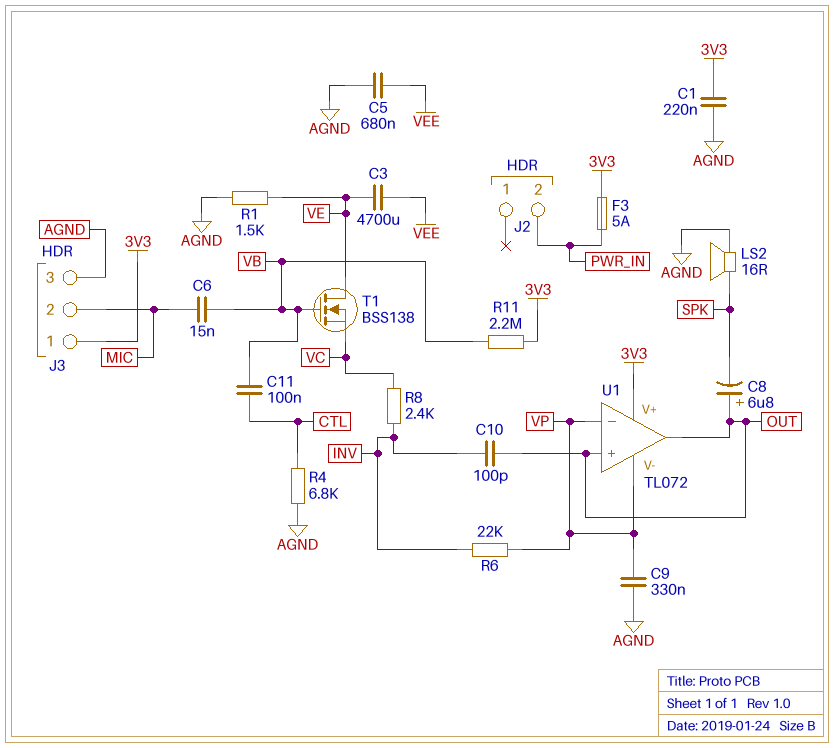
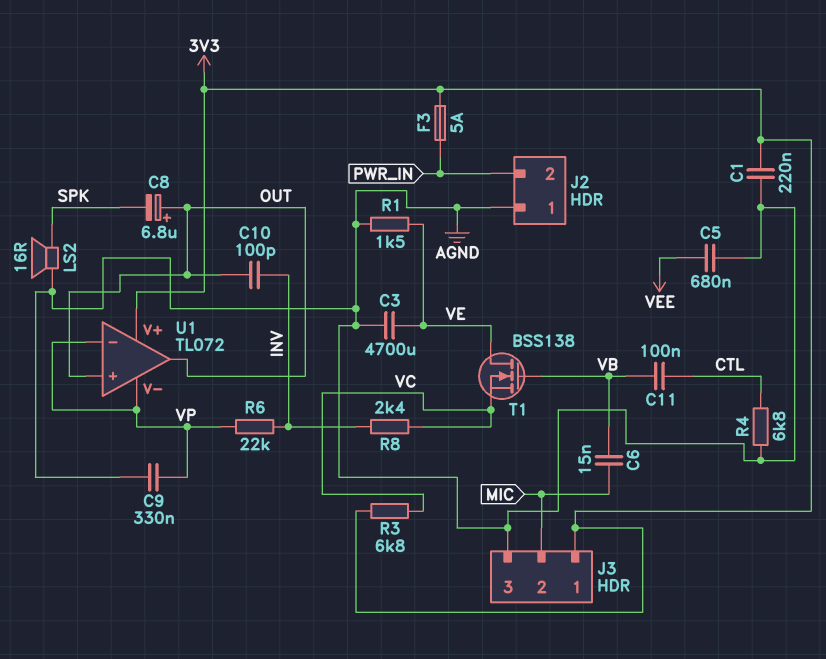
C3: 4700uF (VE, VEE) -> 4700uF (AGND, VE)
J2 pin 1: none -> AGND
R3: none -> 6.8k (3V3, VC)
R11: 2.2M (3V3, VB) -> none

